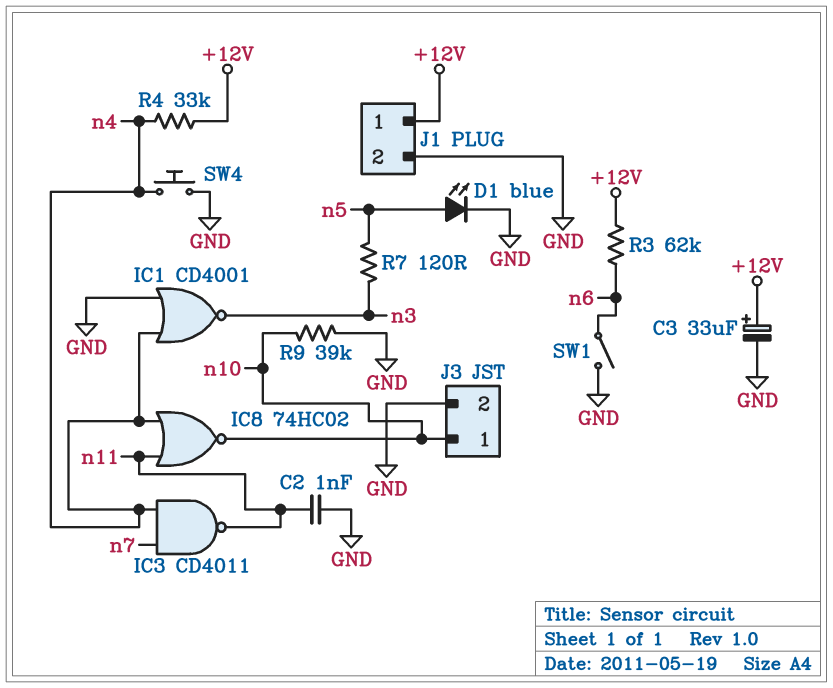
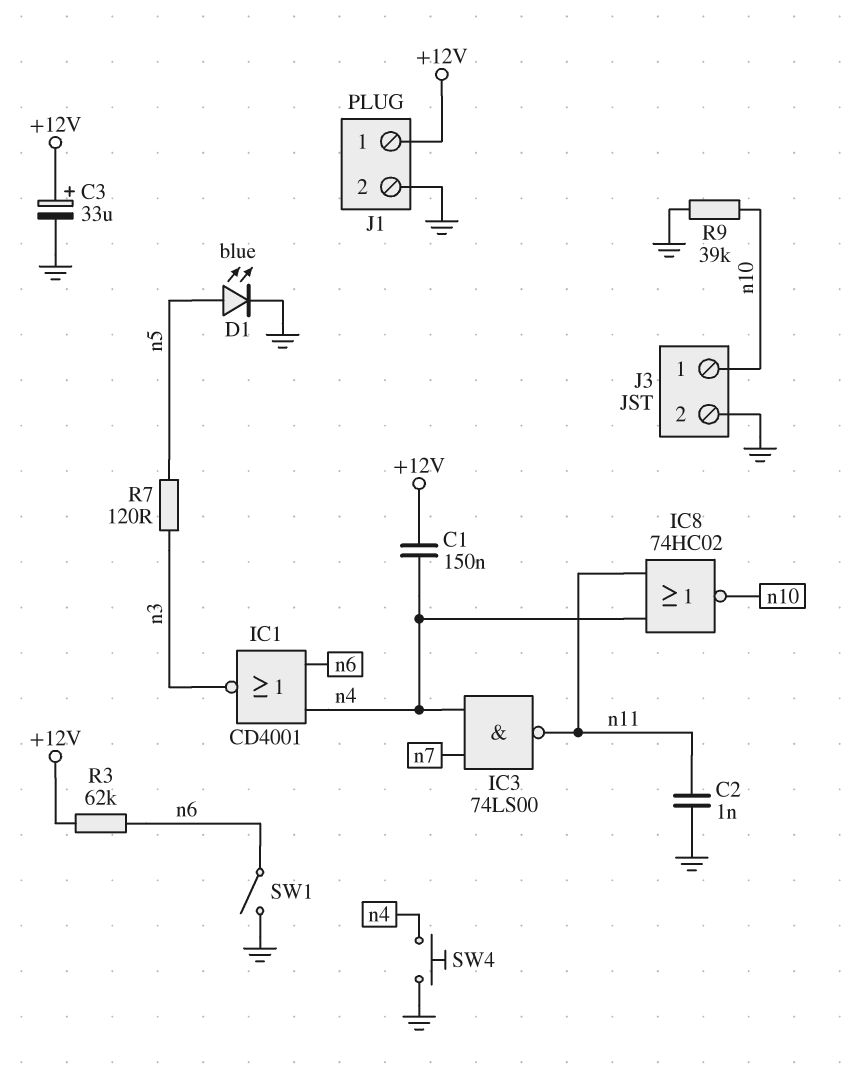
C1: none -> 150nF (+12V, n4)
IC1: NOR CD4001 (in GND, in n4, out n3) -> NOR CD4001 (in n4, in n6, out n3)
IC3: NAND CD4011 (in n4, in n7, out n11) -> NAND 74LS00 (in n4, in n7, out n11)
R4: 33k (+12V, n4) -> none

